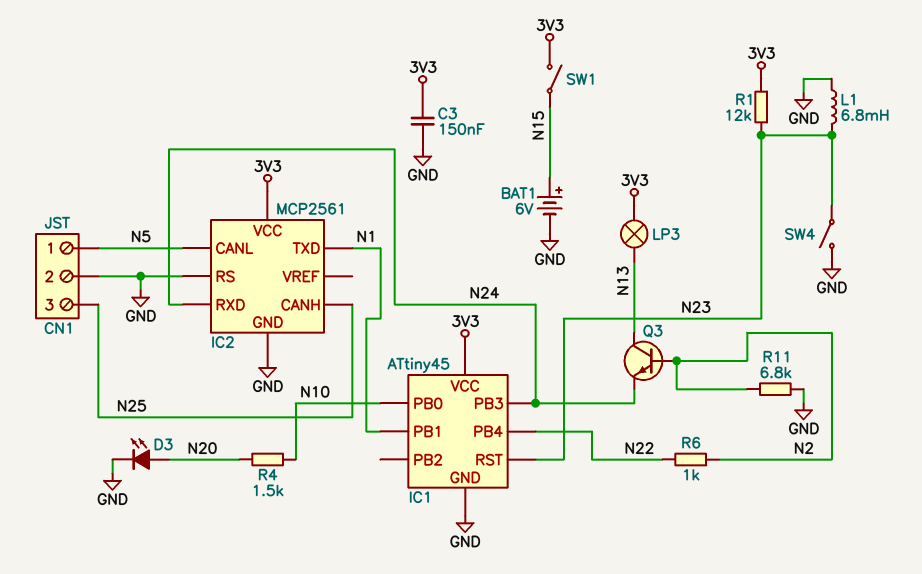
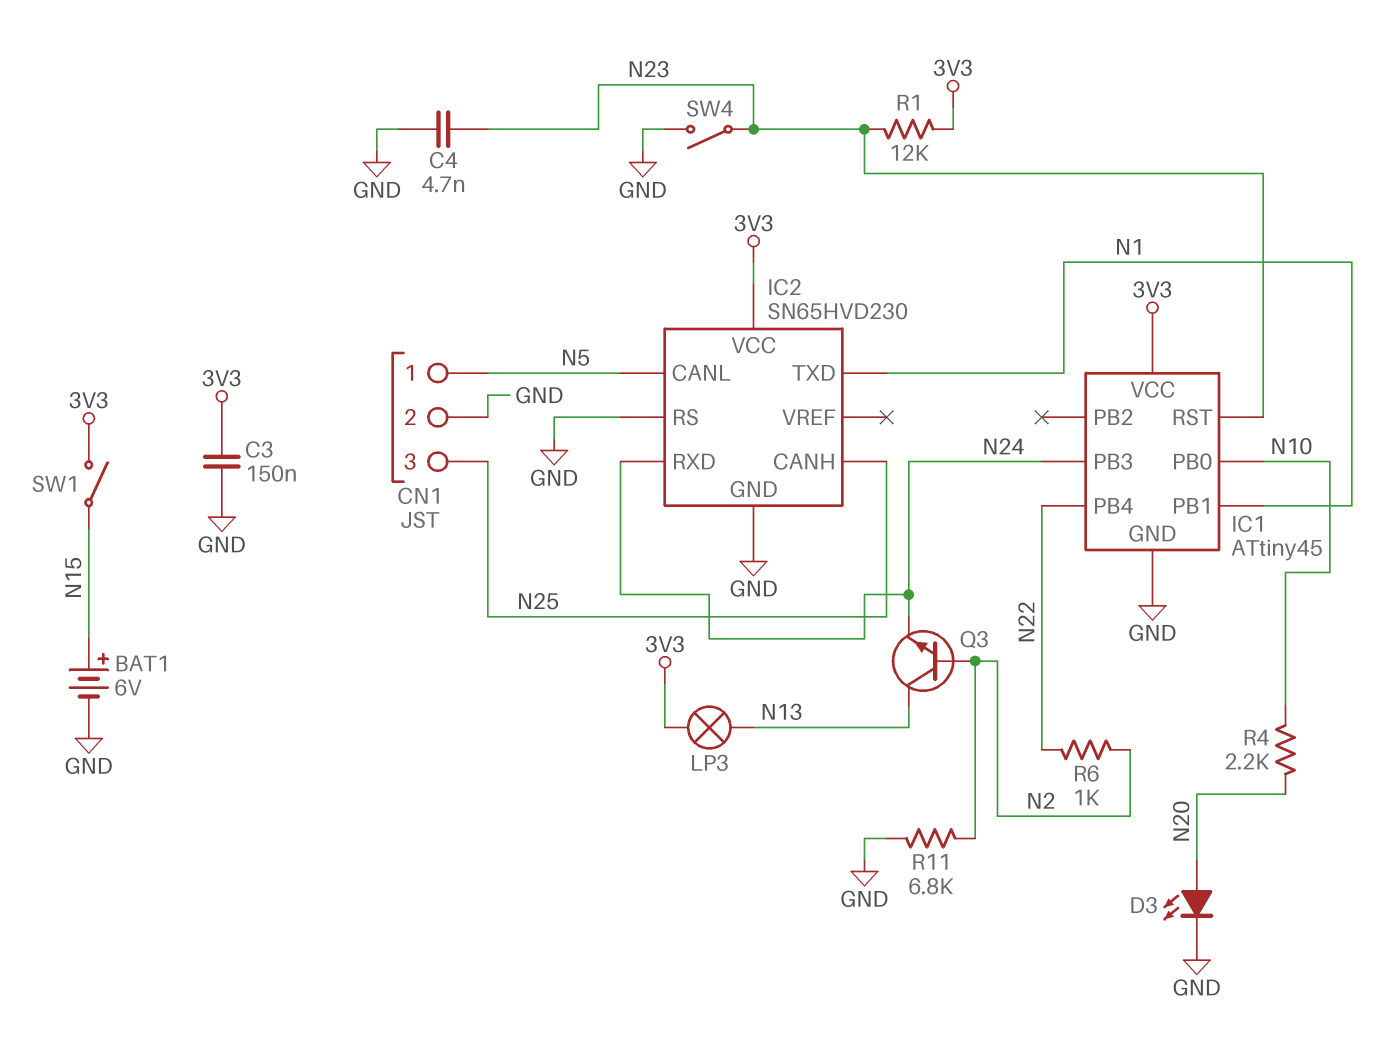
C4: none -> 4.7nF (GND, N23)
IC2: MCP2561 -> SN65HVD230
L1: 6.8mH (GND, N23) -> none
R4: 1.5k (N10, N20) -> 2.2k (N10, N20)

